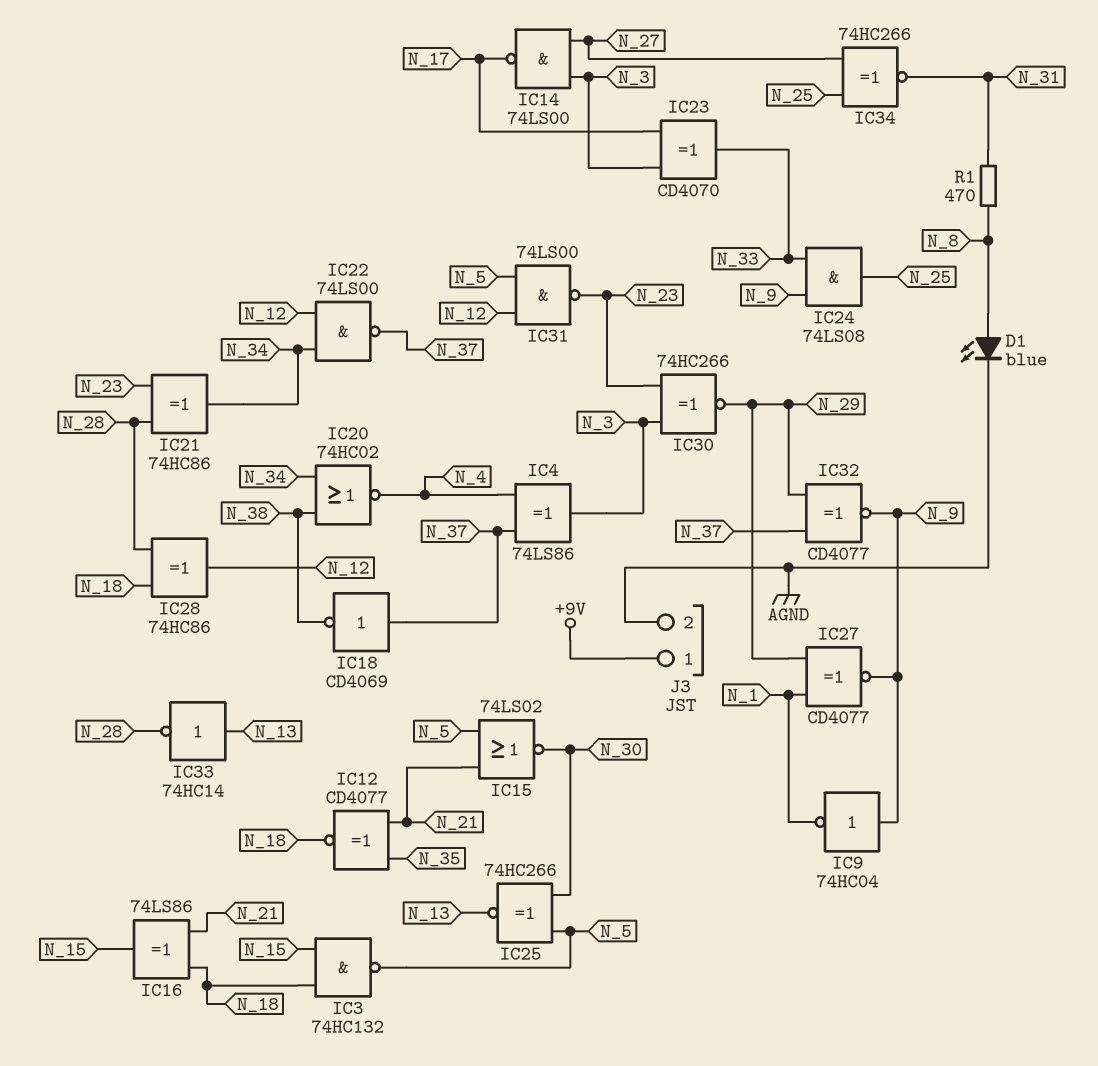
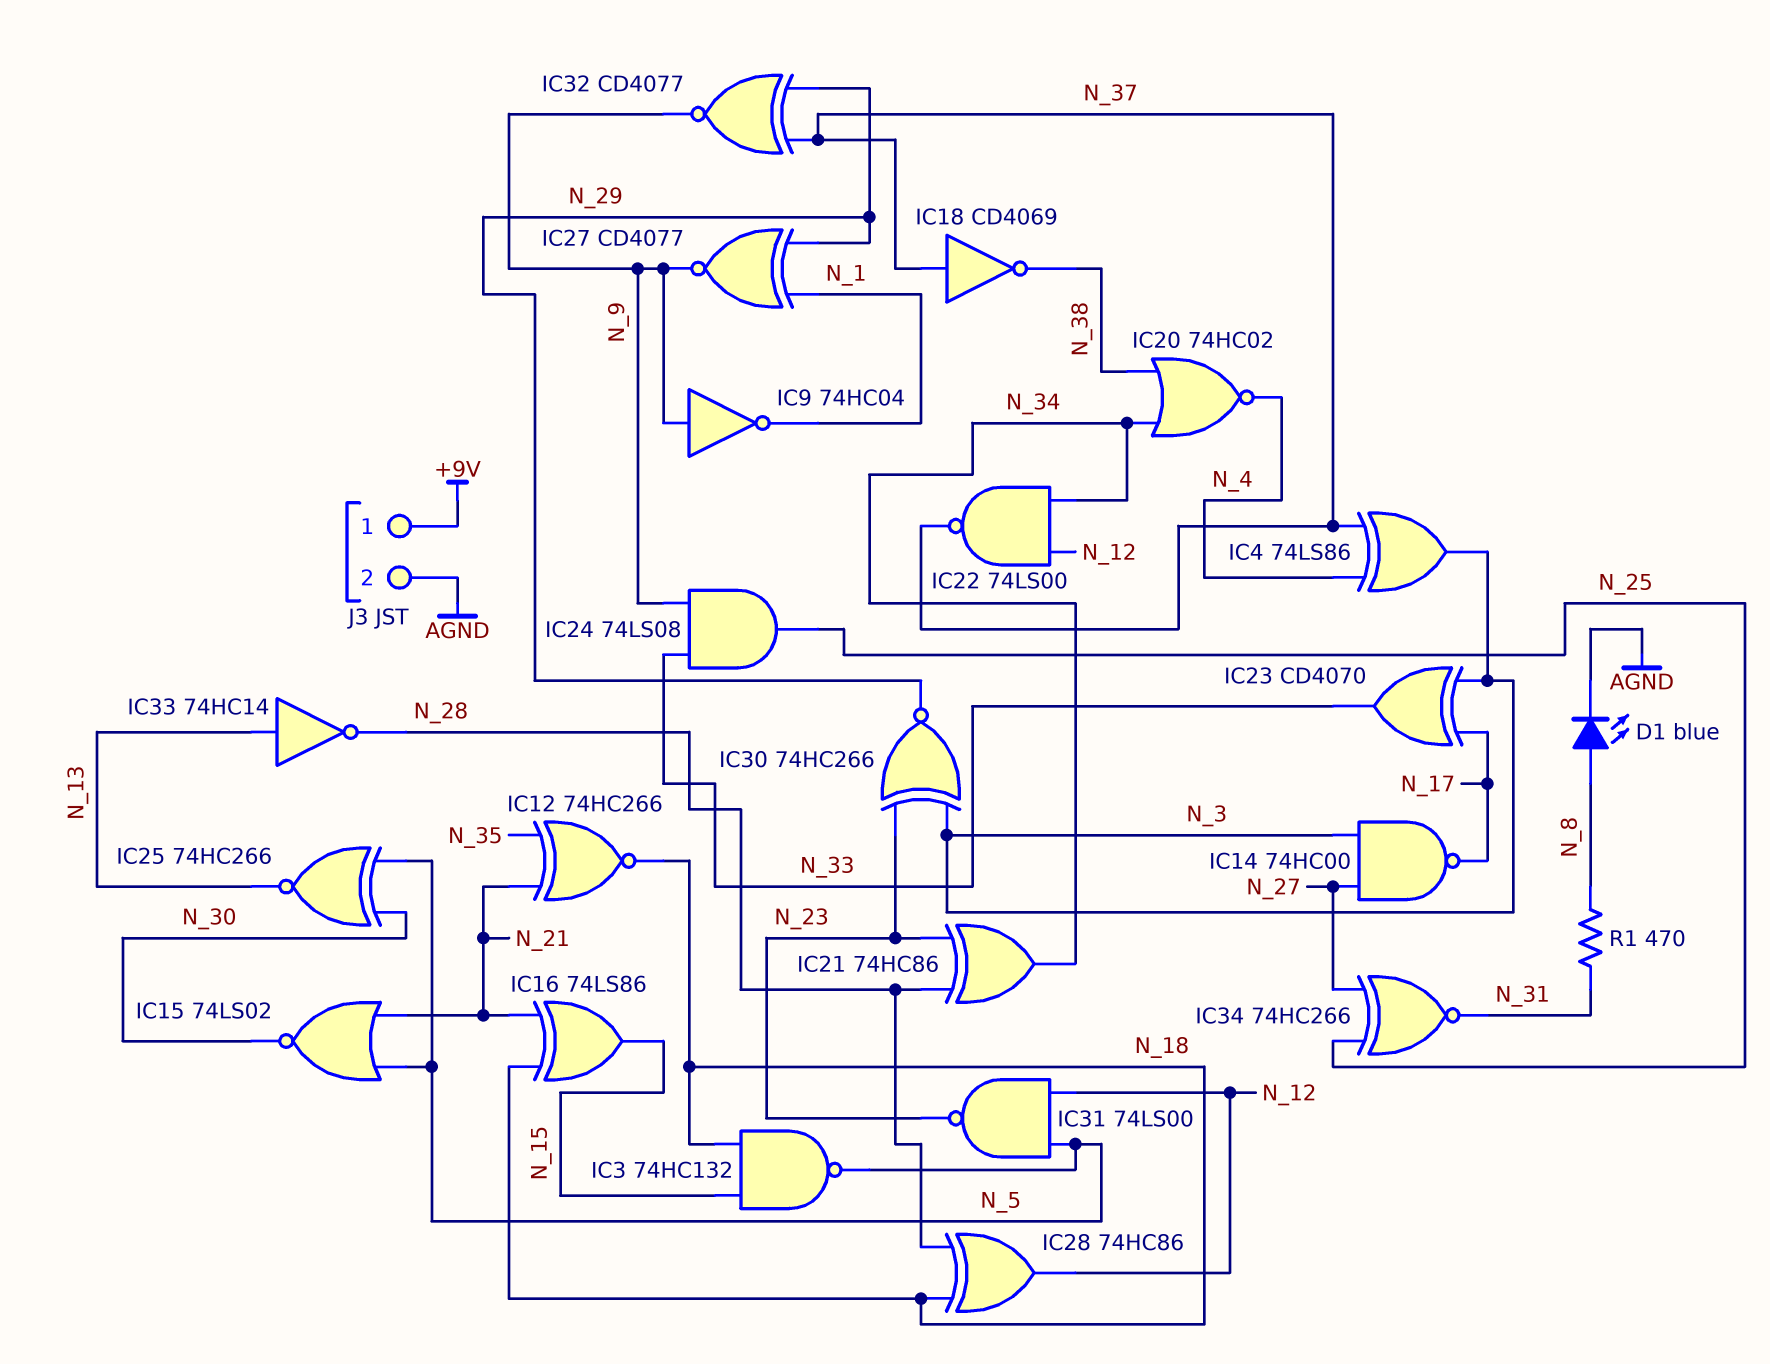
IC12: XNOR CD4077 (in N_21, in N_35, out N_18) -> XNOR 74HC266 (in N_21, in N_35, out N_18)
IC14: NAND 74LS00 (in N_3, in N_27, out N_17) -> NAND 74HC00 (in N_3, in N_27, out N_17)

